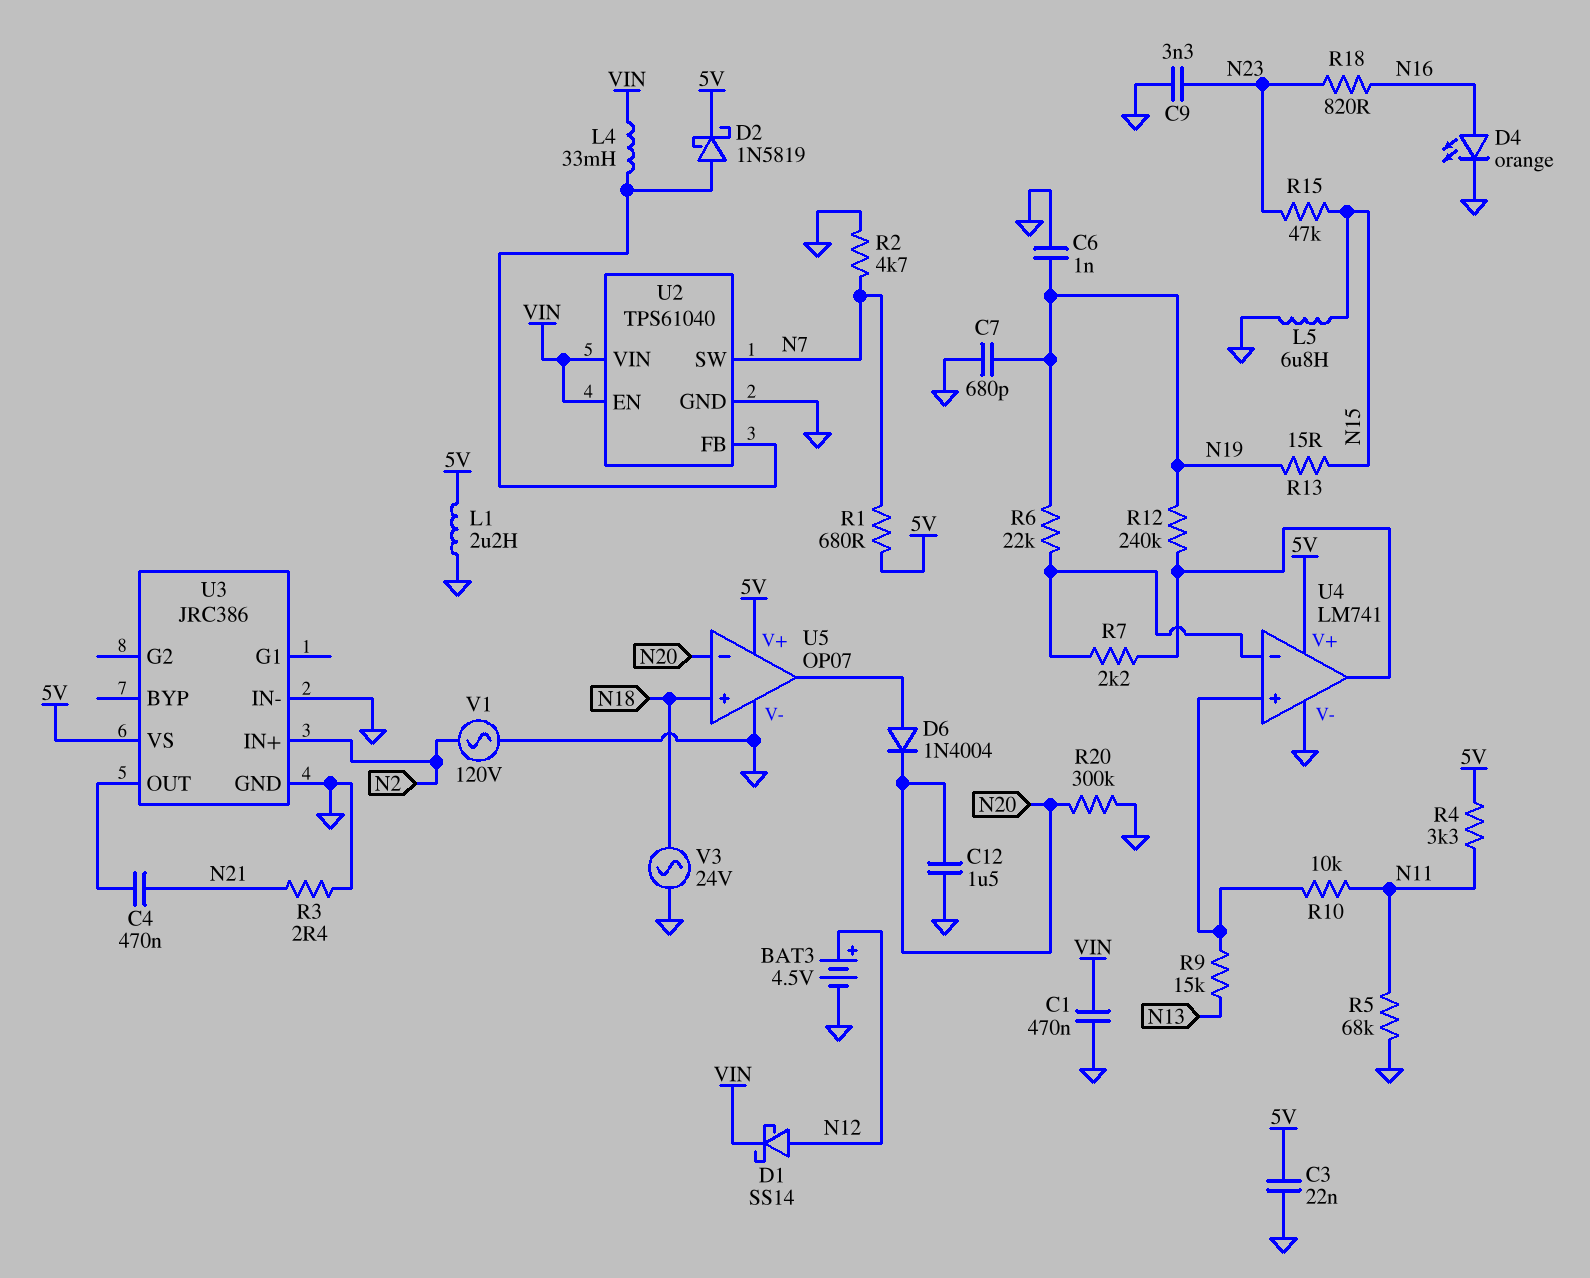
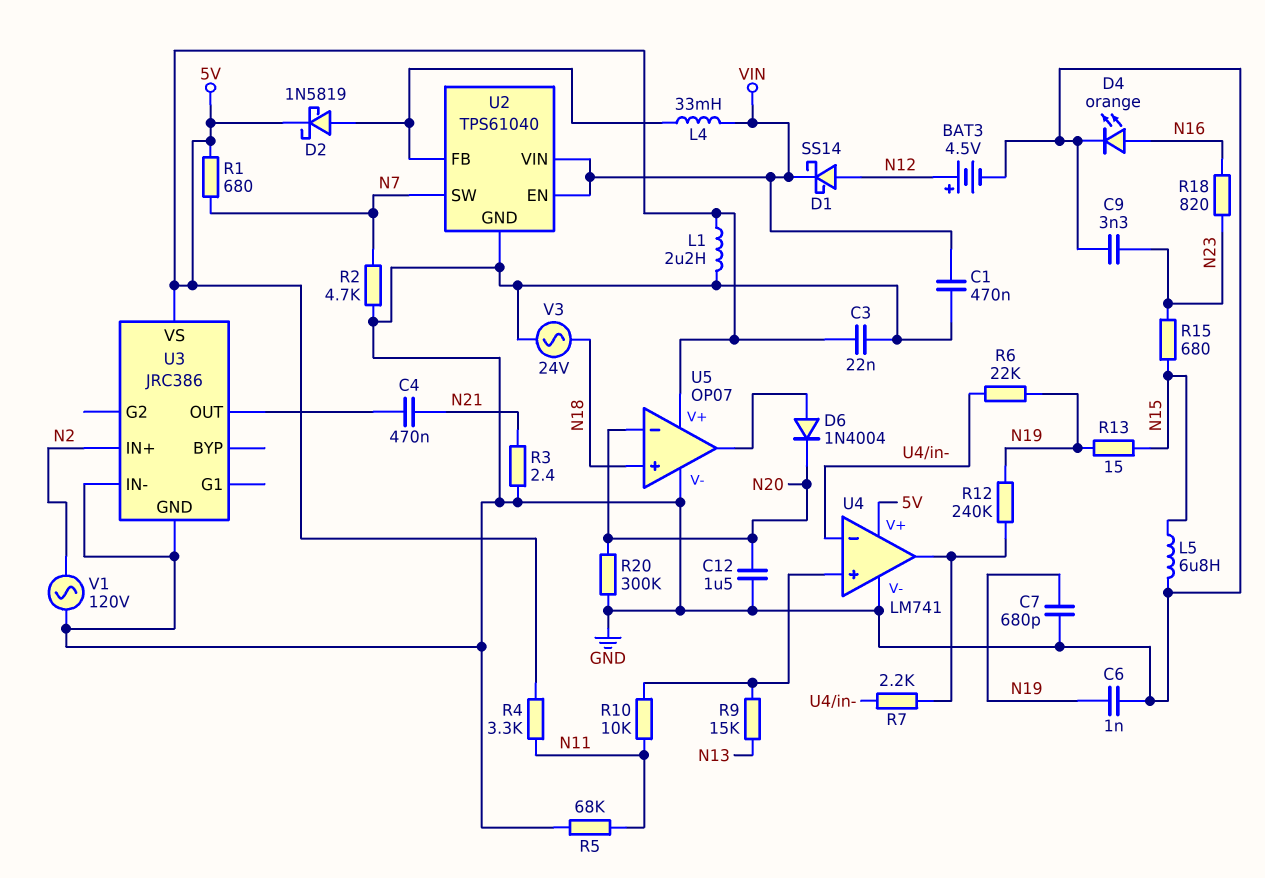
R15: 47k (N15, N23) -> 680 (N15, N23)

